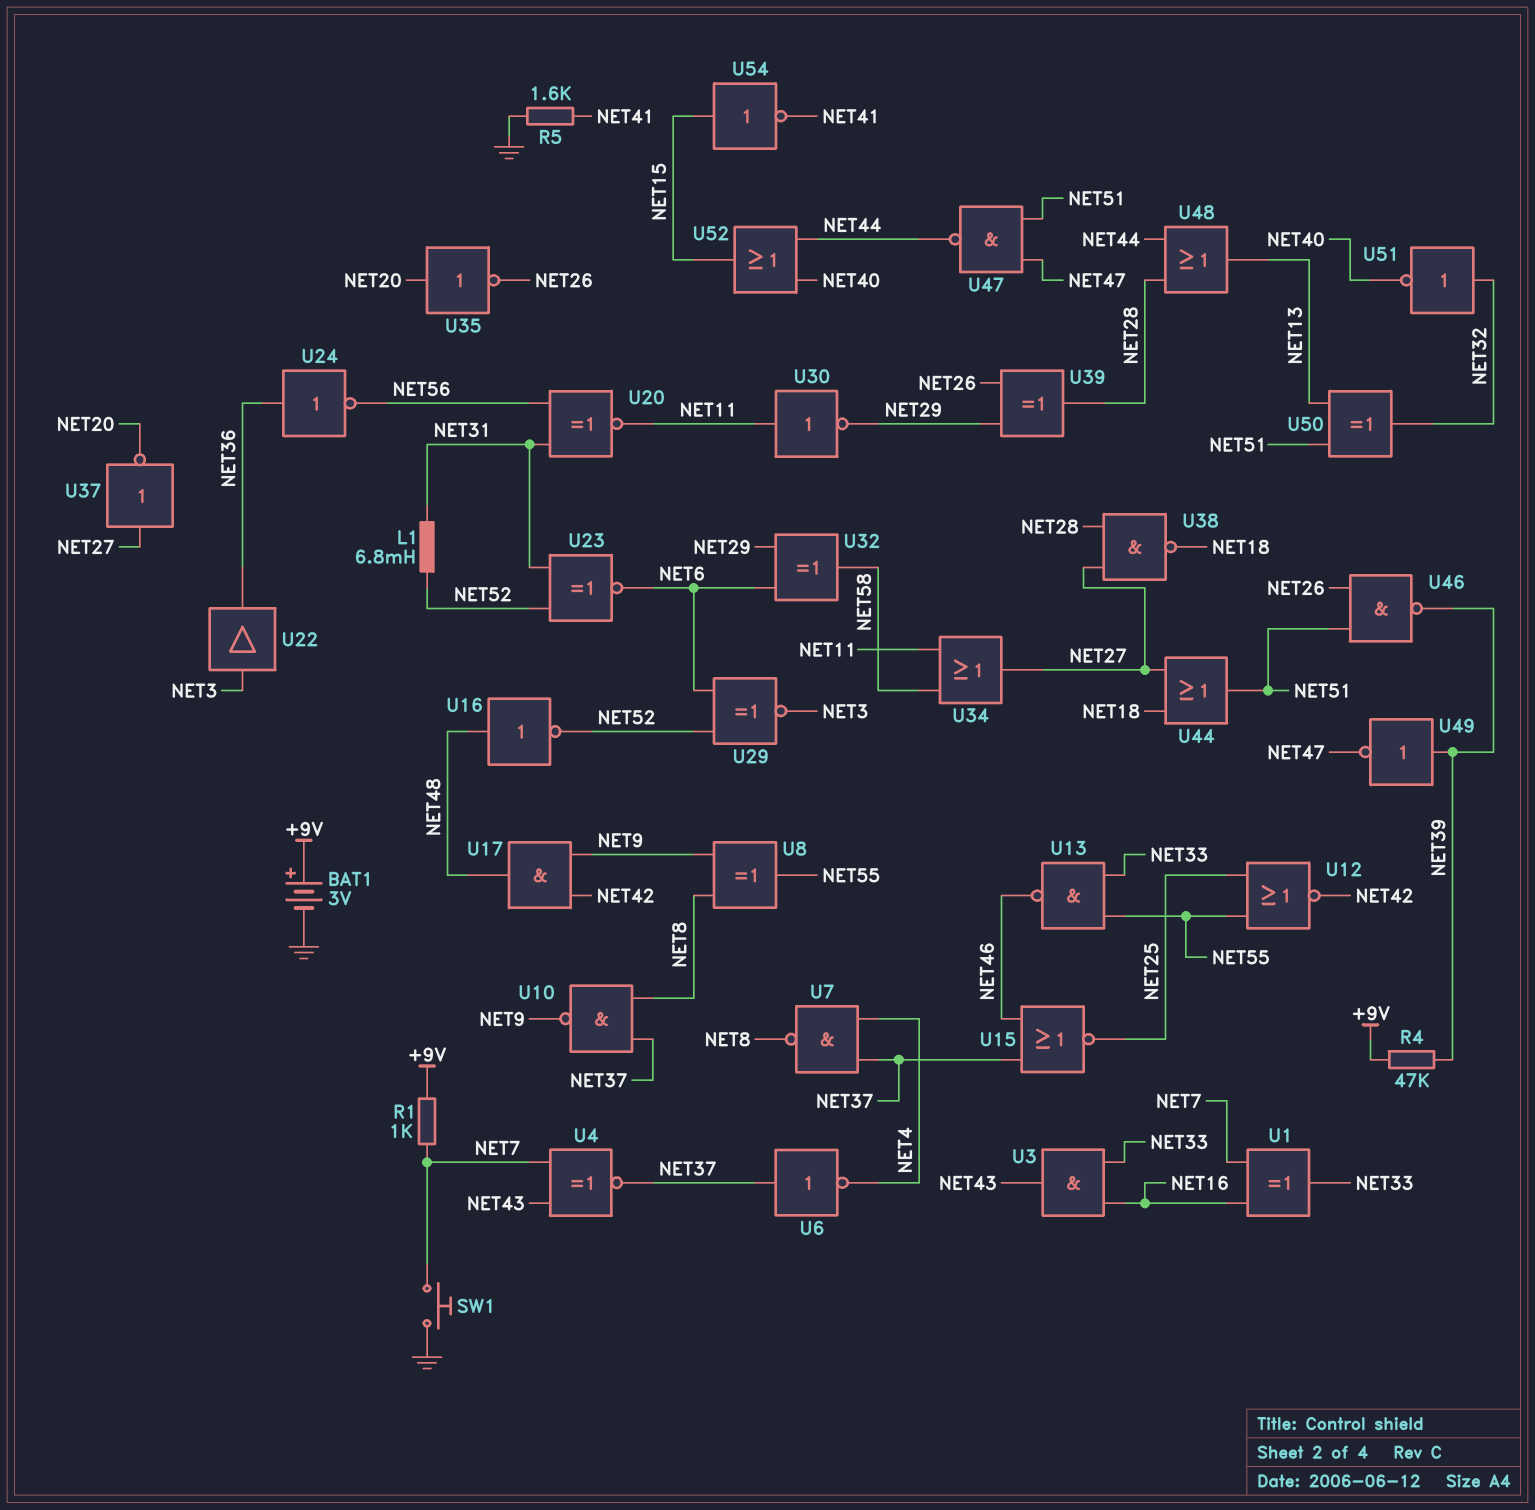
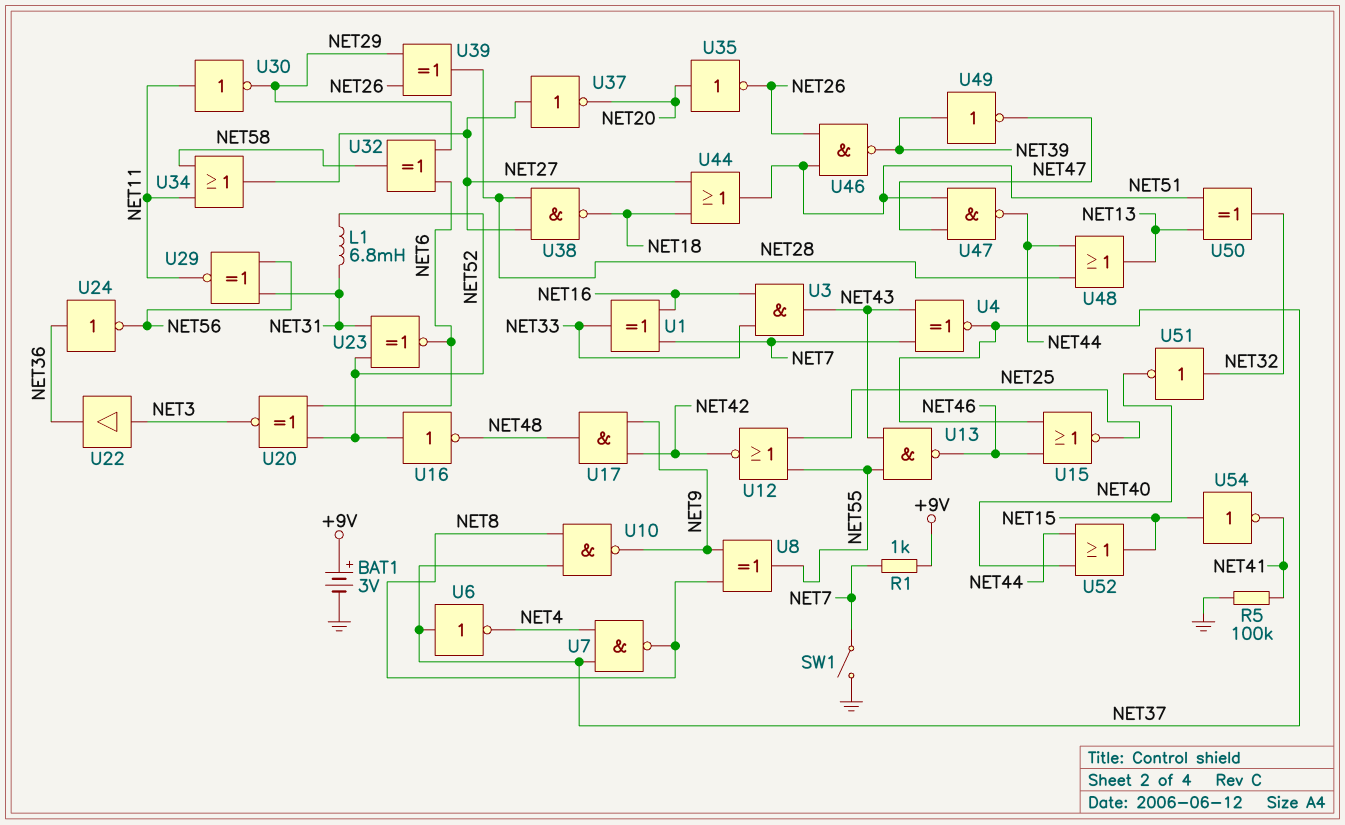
R4: 47k (+9V, NET39) -> none
R5: 1.6k (GND, NET41) -> 100k (GND, NET41)
SW1: button (GND, NET7) -> switch (GND, NET7)
U13: NAND (in NET33, in NET55, out NET46) -> NAND (in NET43, in NET55, out NET46)
U16: NOT (in NET48, out NET52) -> NOT (in NET52, out NET48)
U20: XNOR (in NET31, in NET56, out NET11) -> XNOR (in NET6, in NET52, out NET3)
U29: XNOR (in NET6, in NET52, out NET3) -> XNOR (in NET31, in NET56, out NET11)

